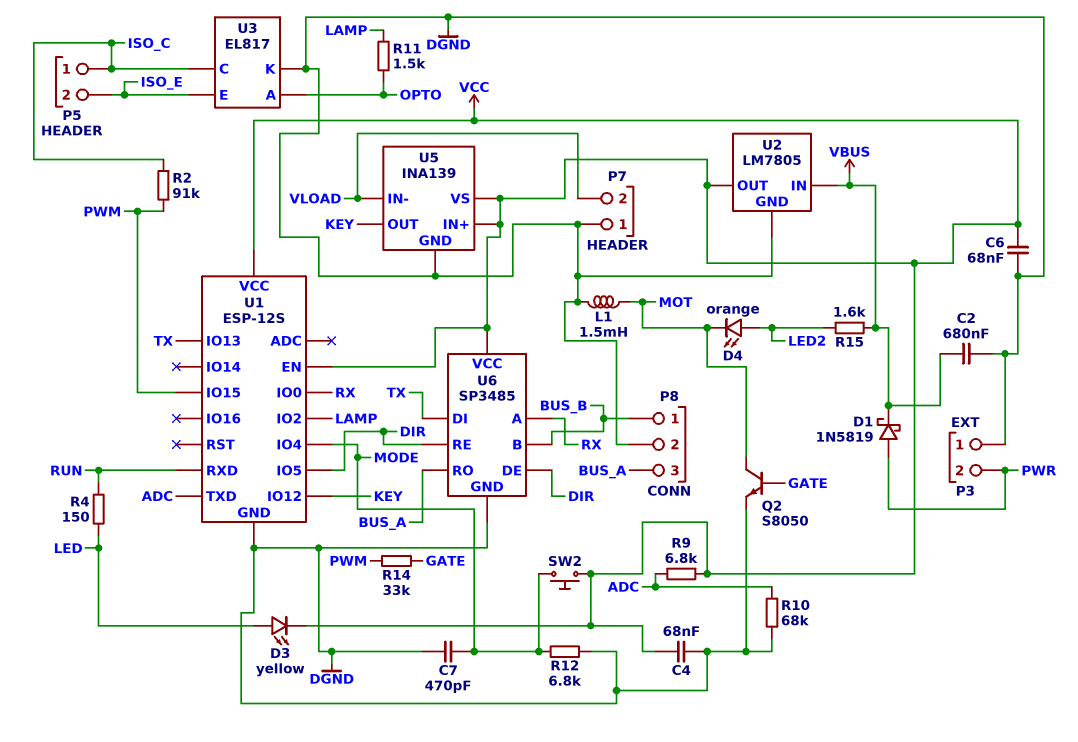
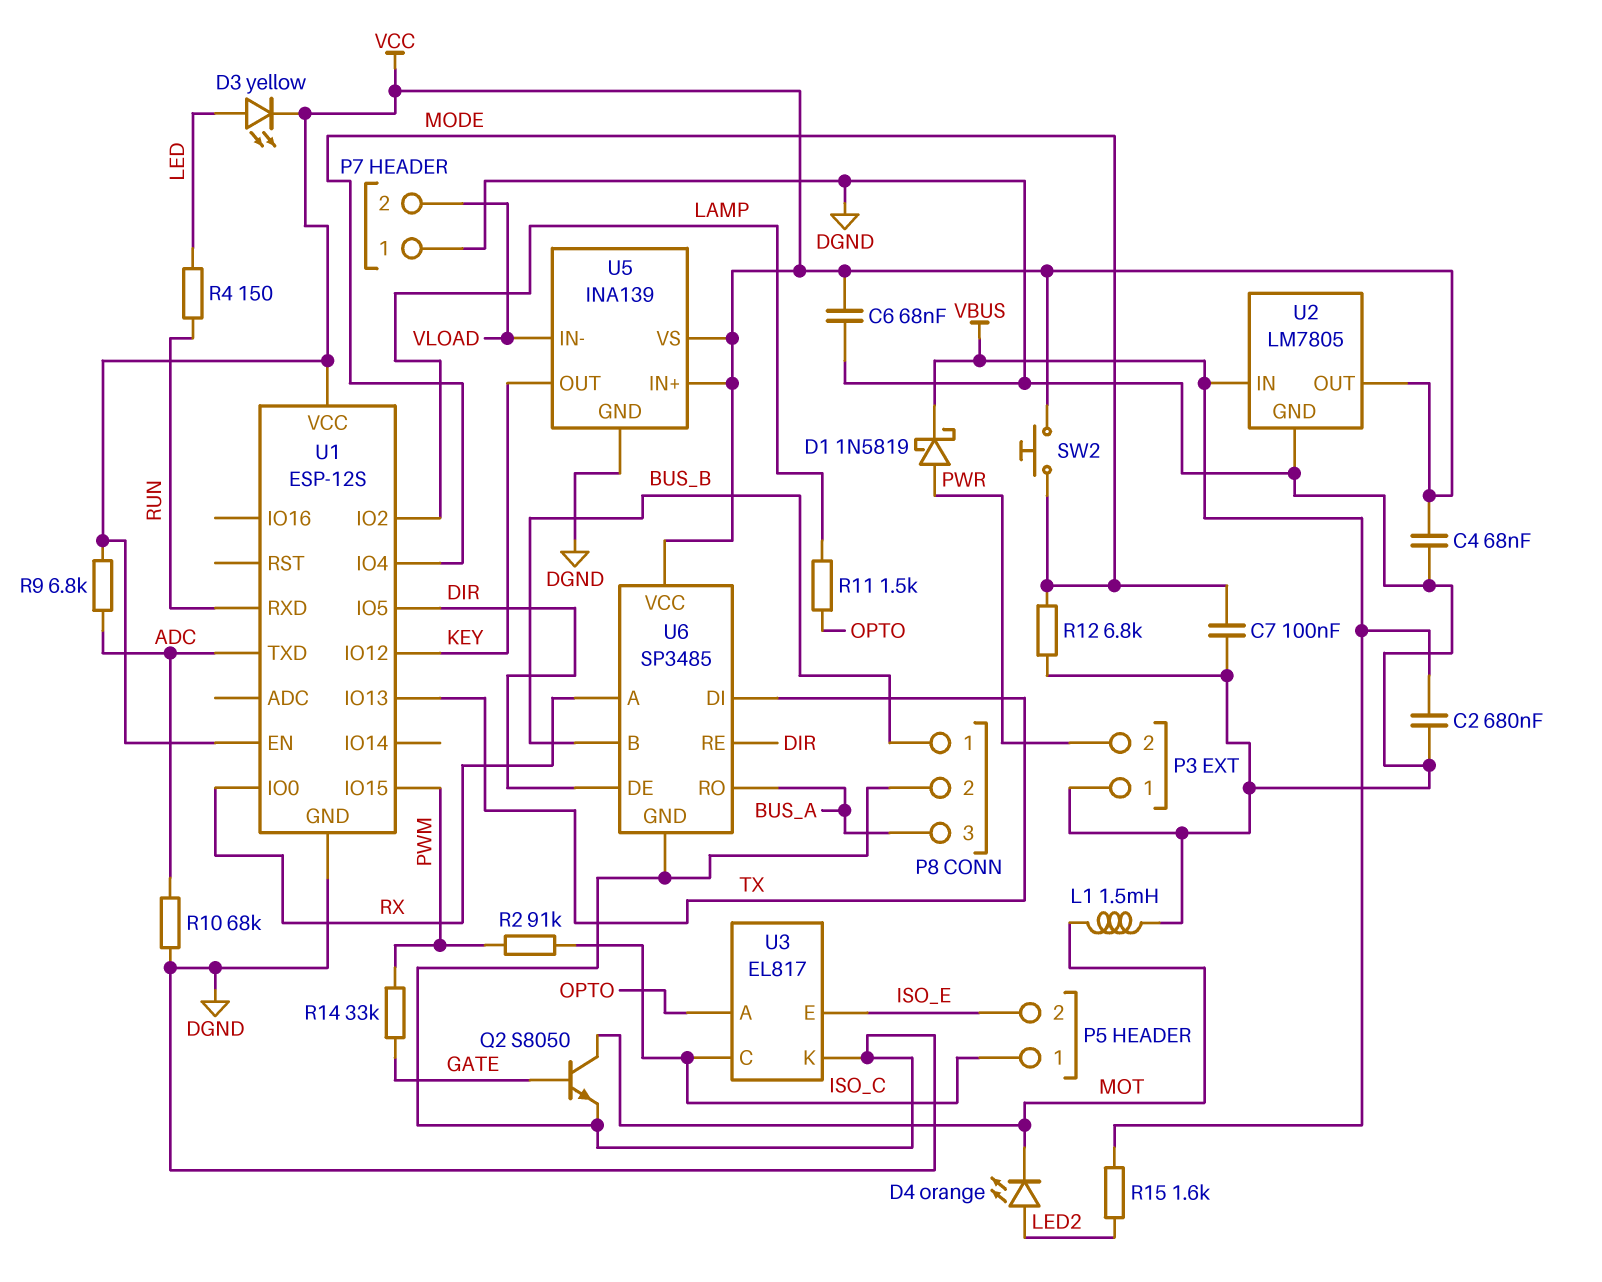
C7: 470pF (DGND, MODE) -> 100nF (DGND, MODE)

